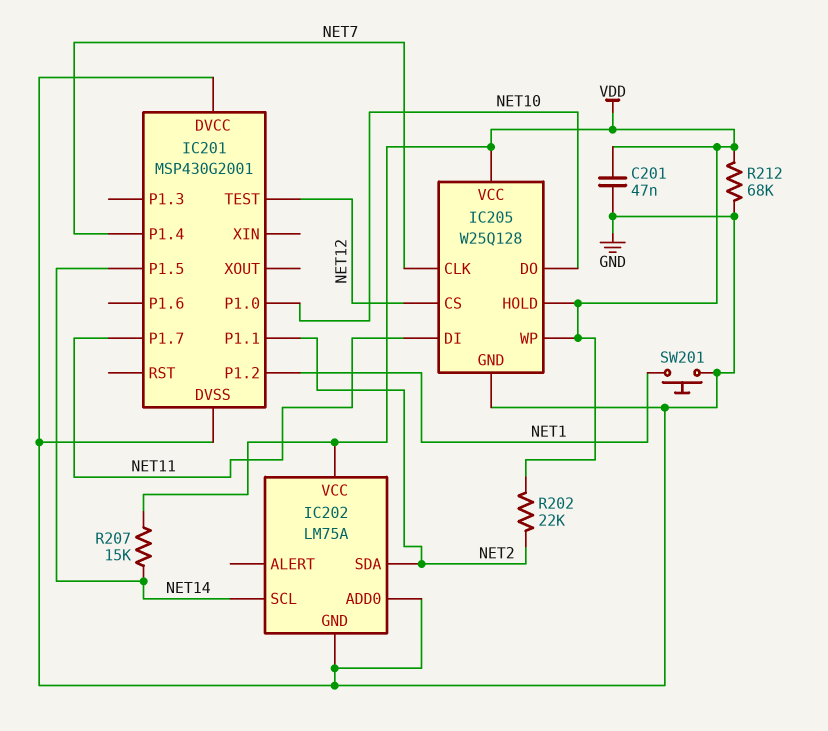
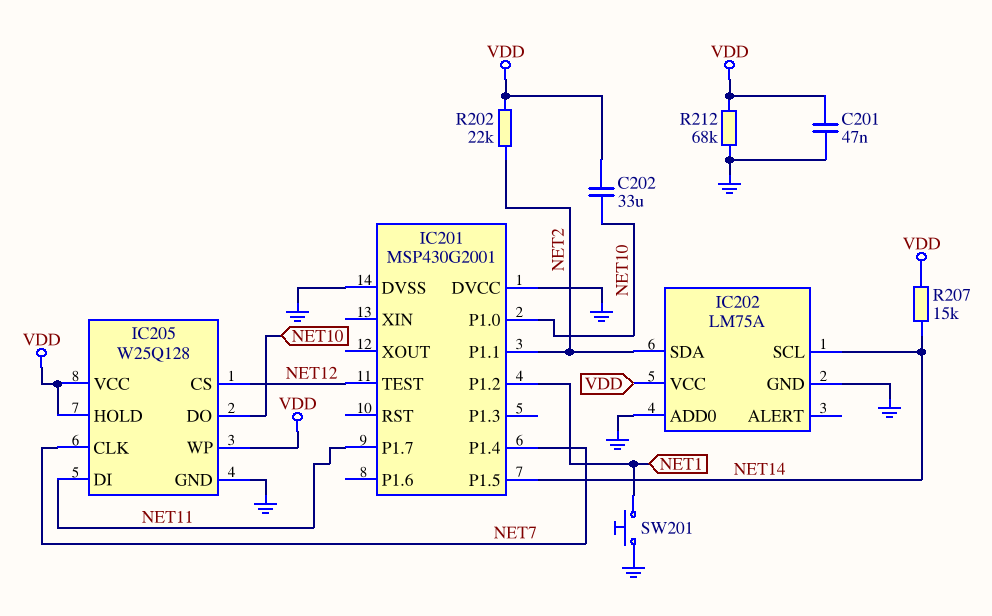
C202: none -> 33uF (NET10, VDD)

